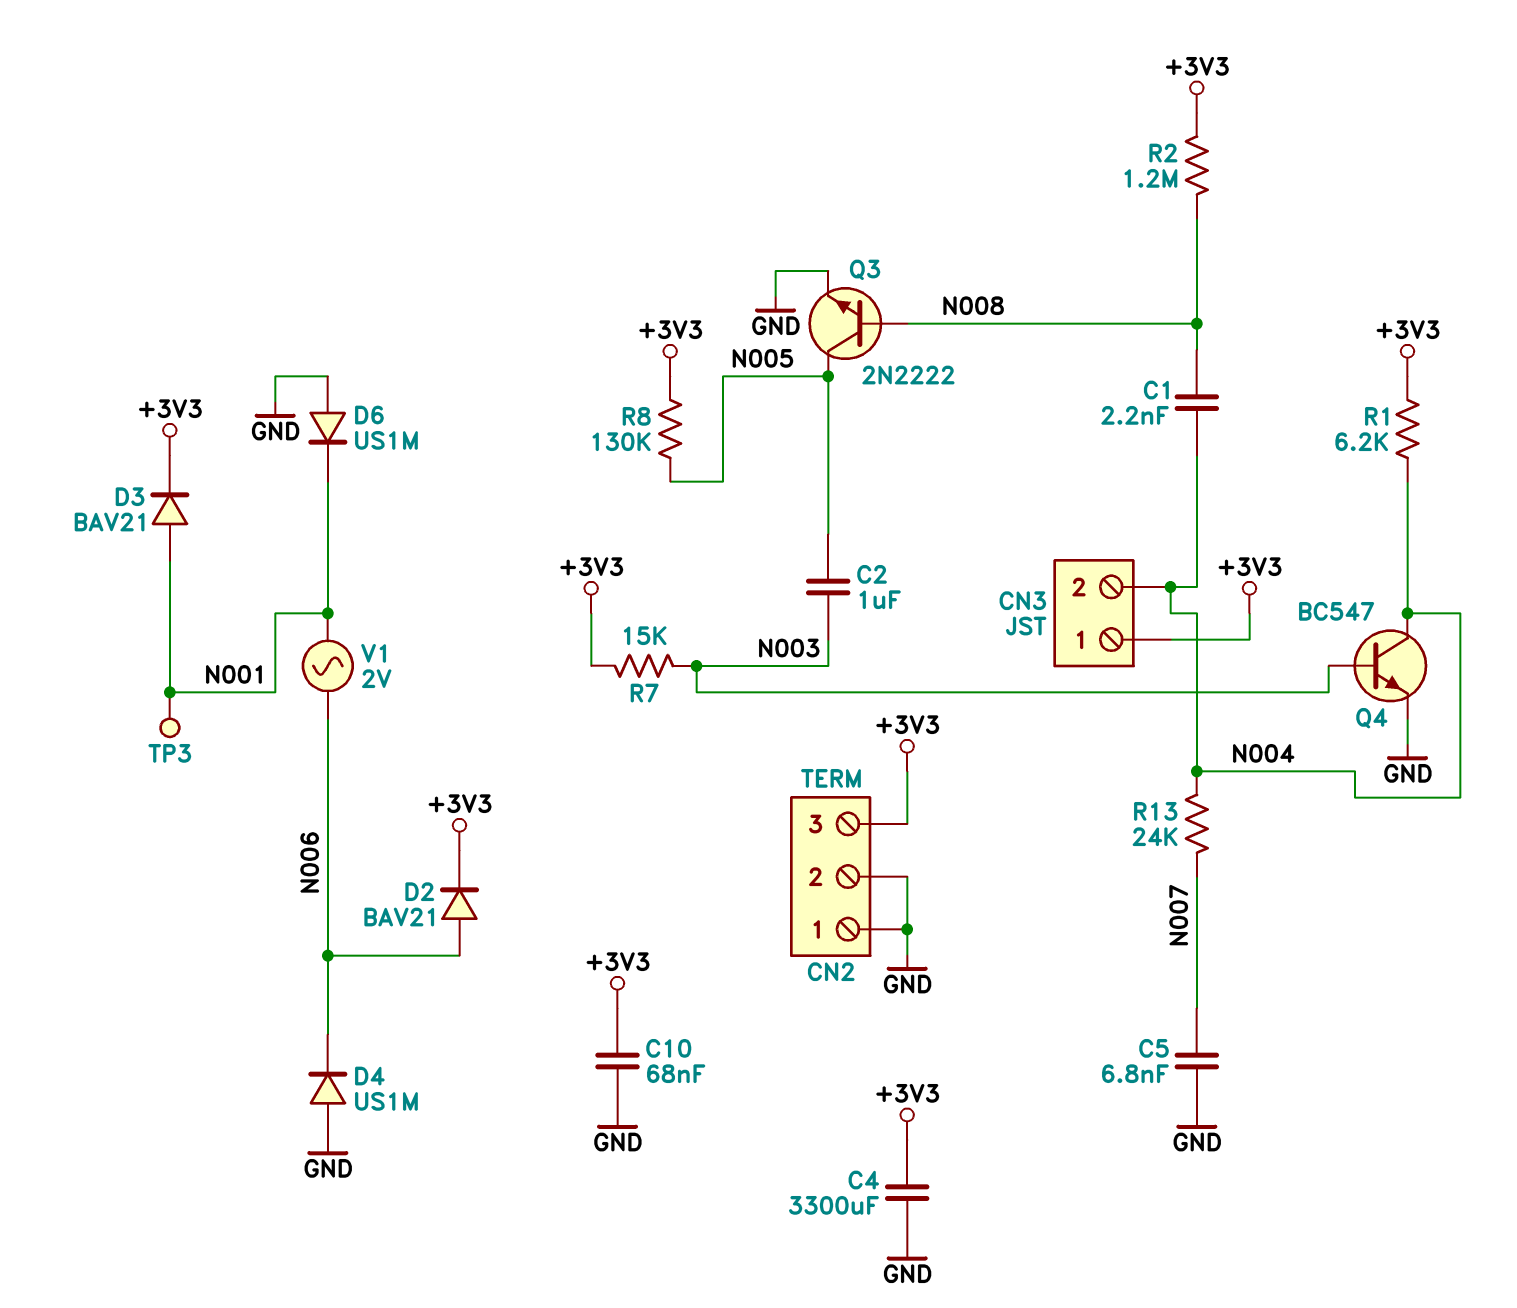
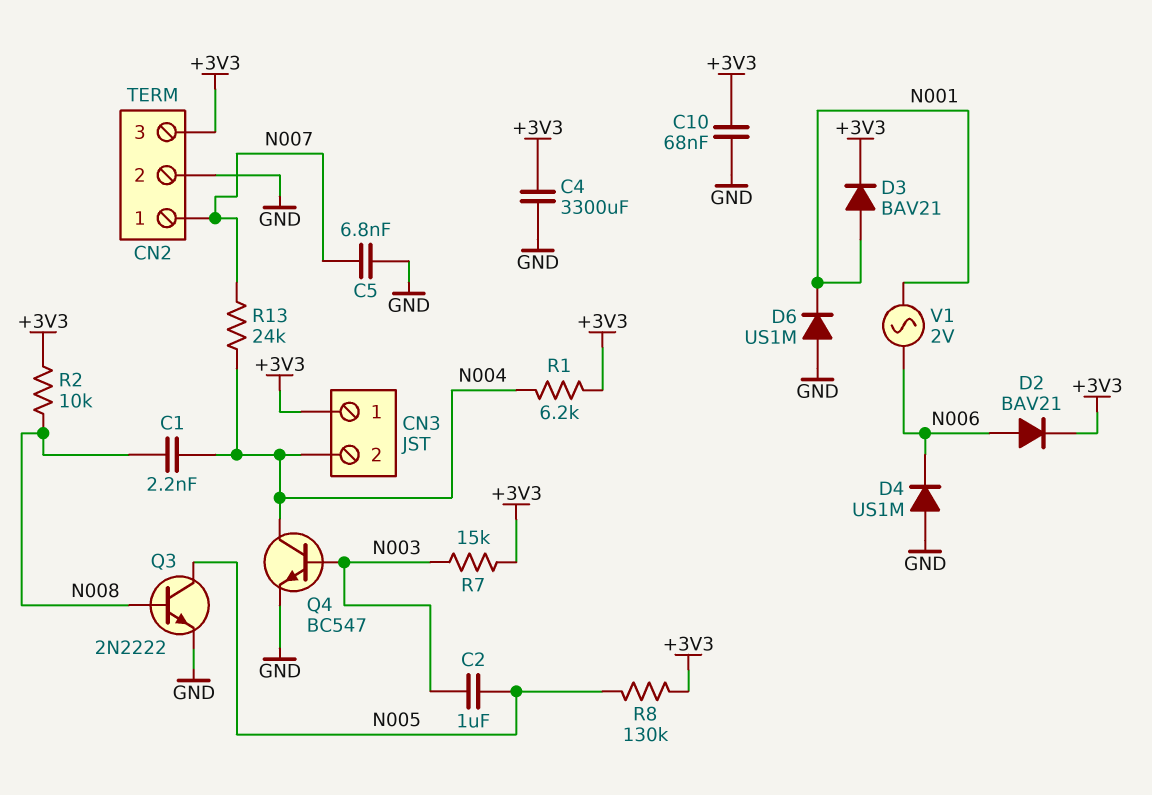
CN2 pin 1: GND -> N007
R2: 1.2M (+3V3, N008) -> 10k (+3V3, N008)
TP3: test point (N001) -> none

